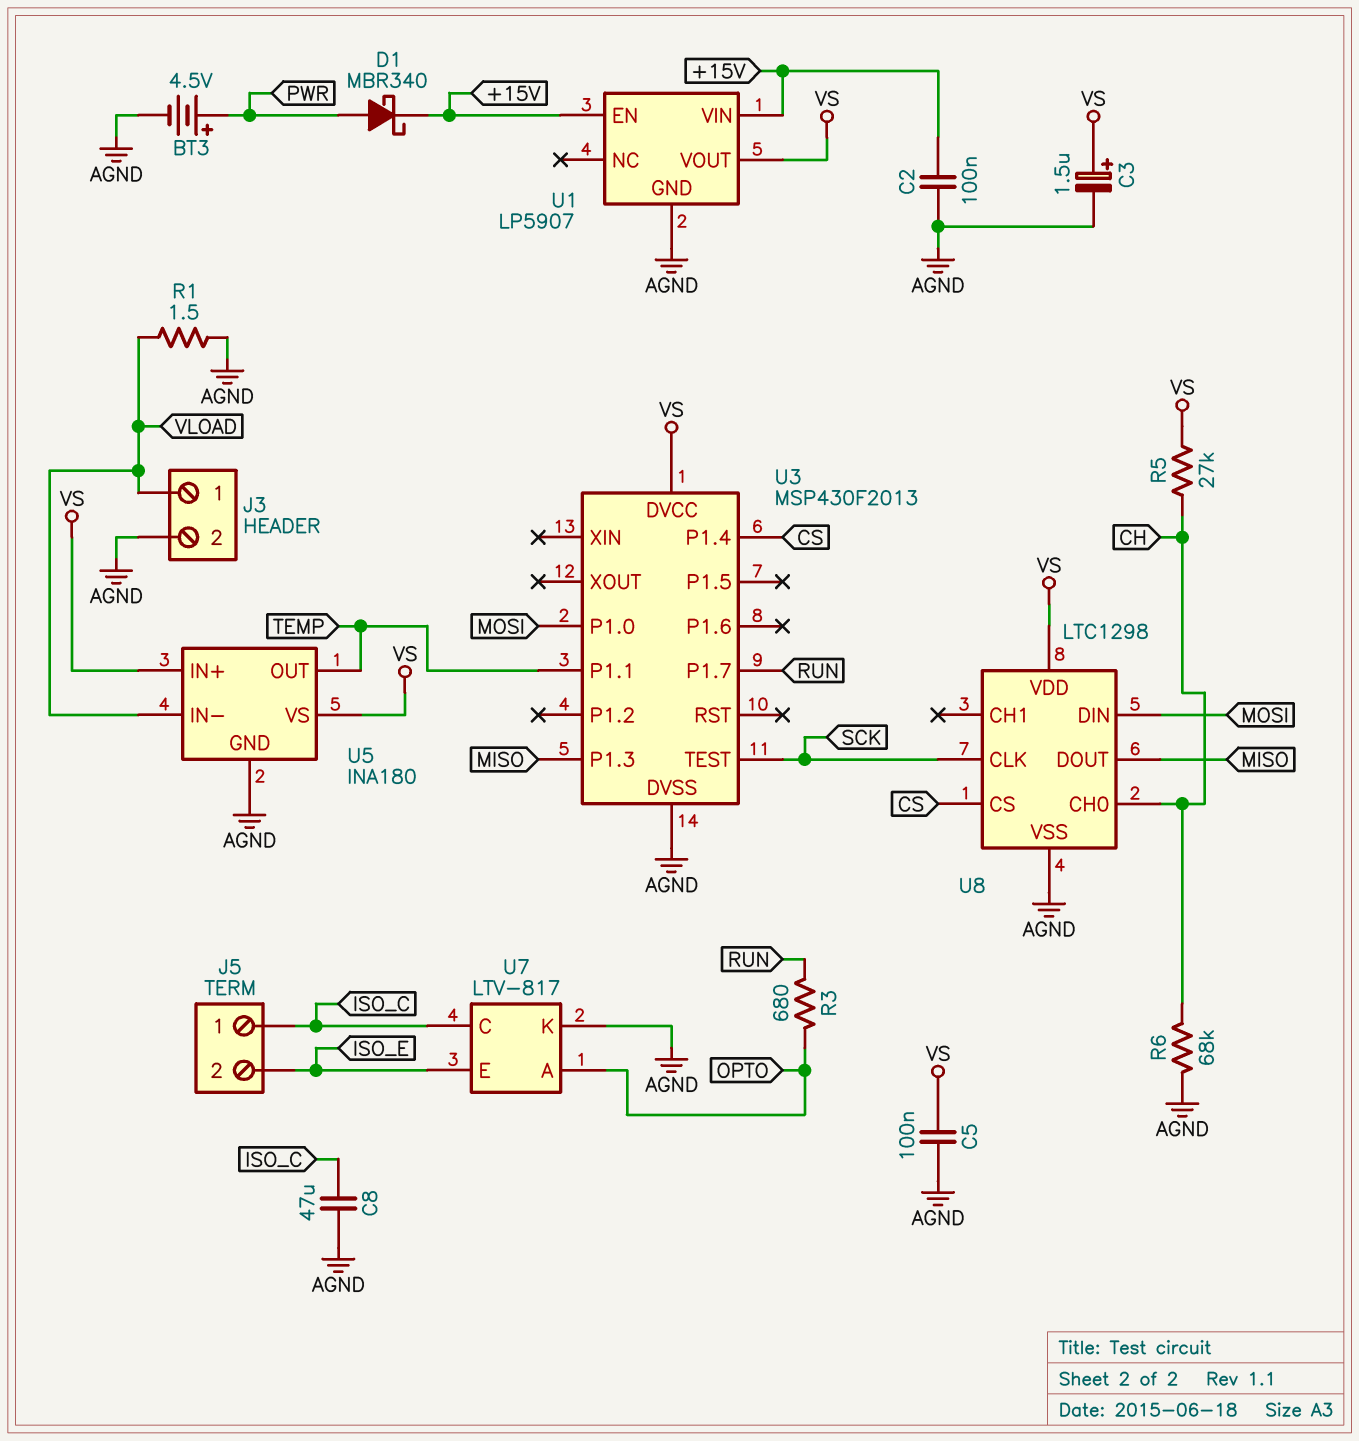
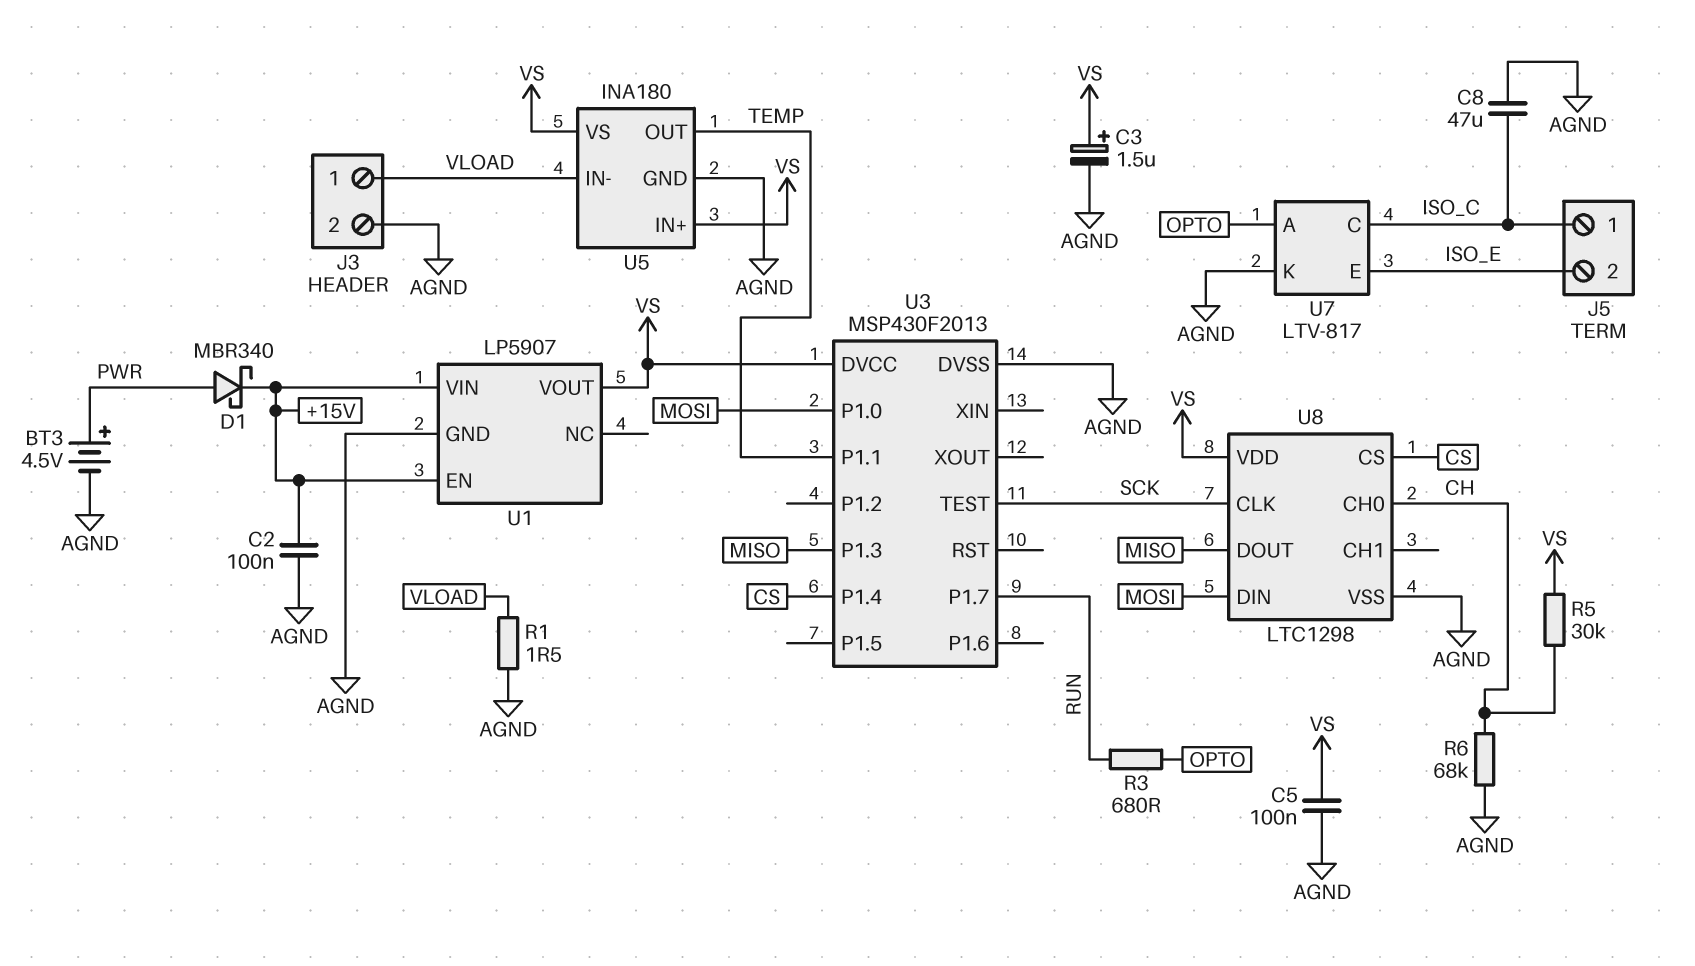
R5: 27k (CH, VS) -> 30k (CH, VS)

